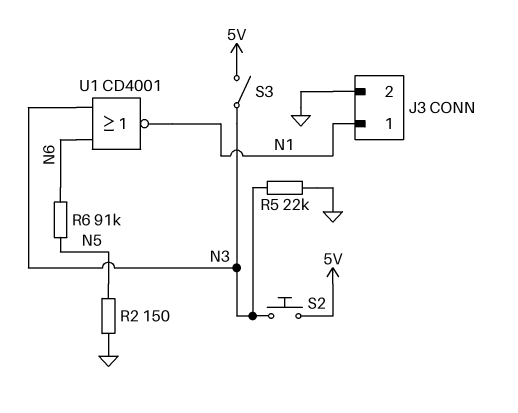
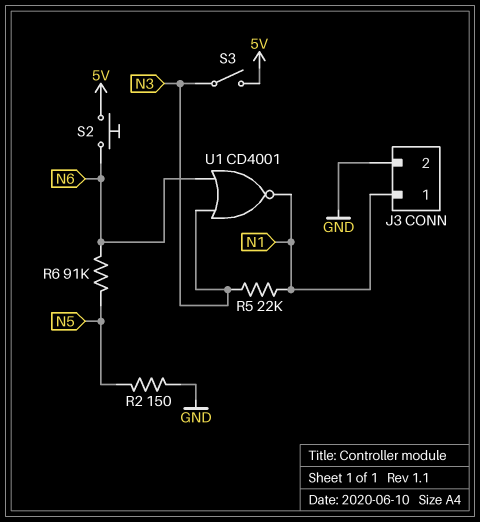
R5: 22k (GND, N3) -> 22k (N1, N3)
S2: button (5V, N3) -> button (5V, N6)

